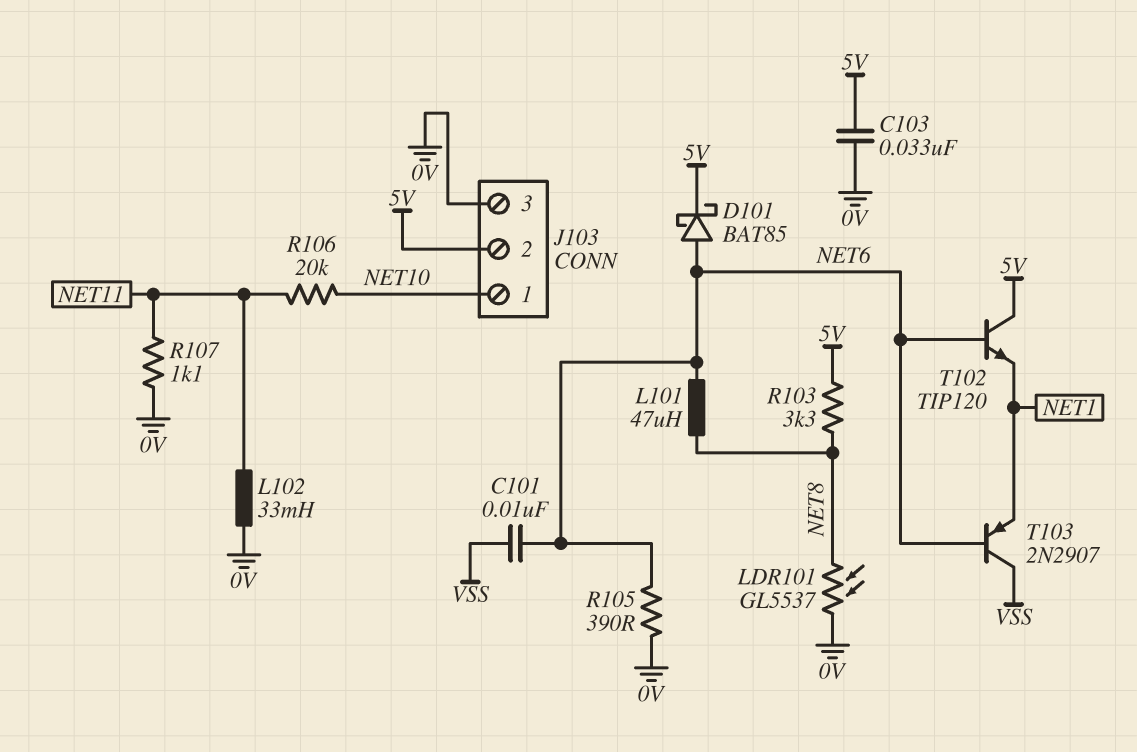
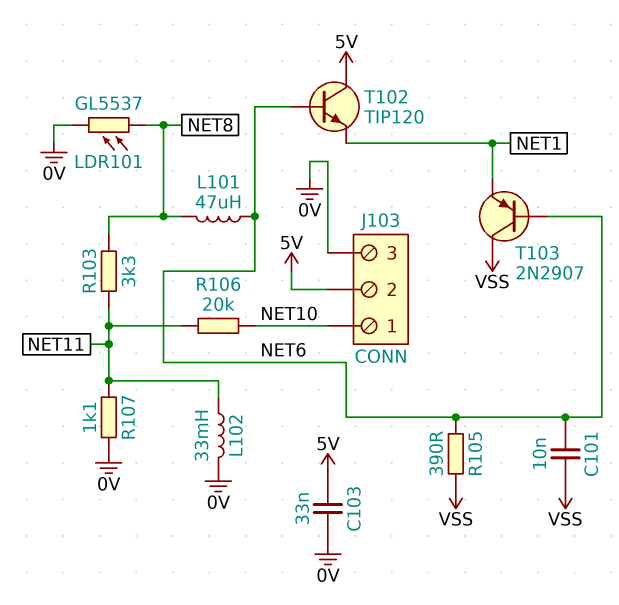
D101: schottky BAT85 (A NET6, K 5V) -> none
R103: 3.3k (5V, NET8) -> 3.3k (NET8, NET11)
R105: 390 (0V, NET6) -> 390 (NET6, VSS)

